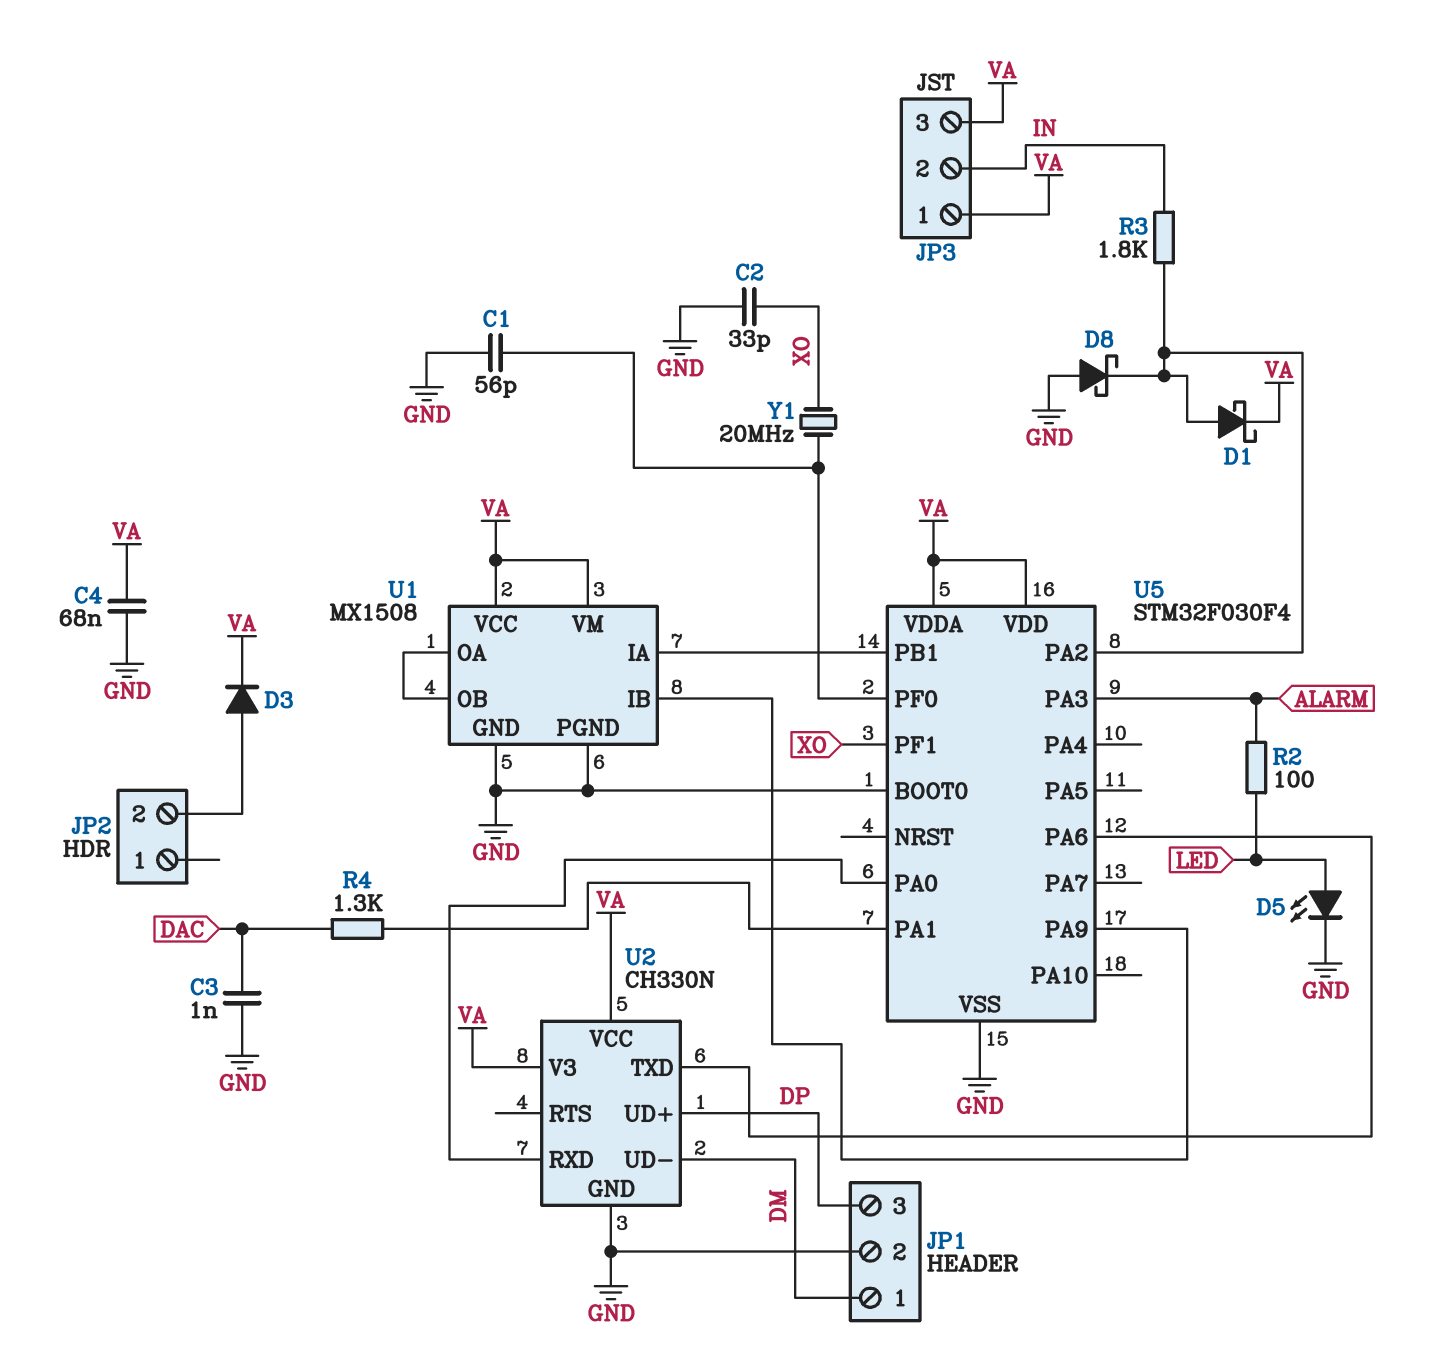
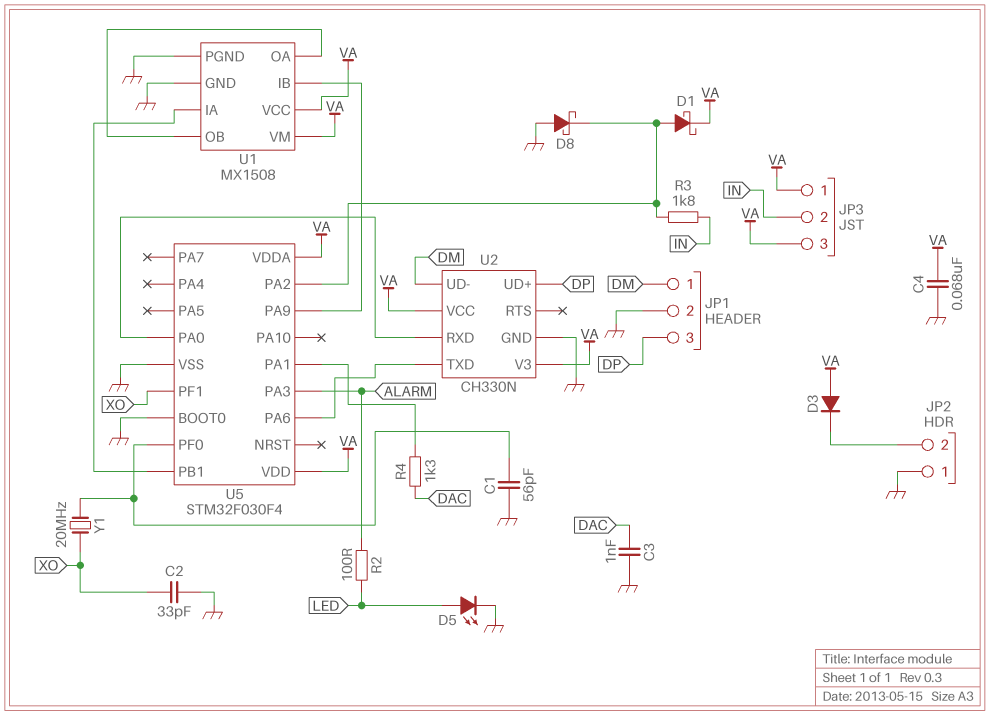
D3: diode (A JP2/2, K VA) -> diode (A VA, K JP2/2)
JP2 pin 1: none -> GND

